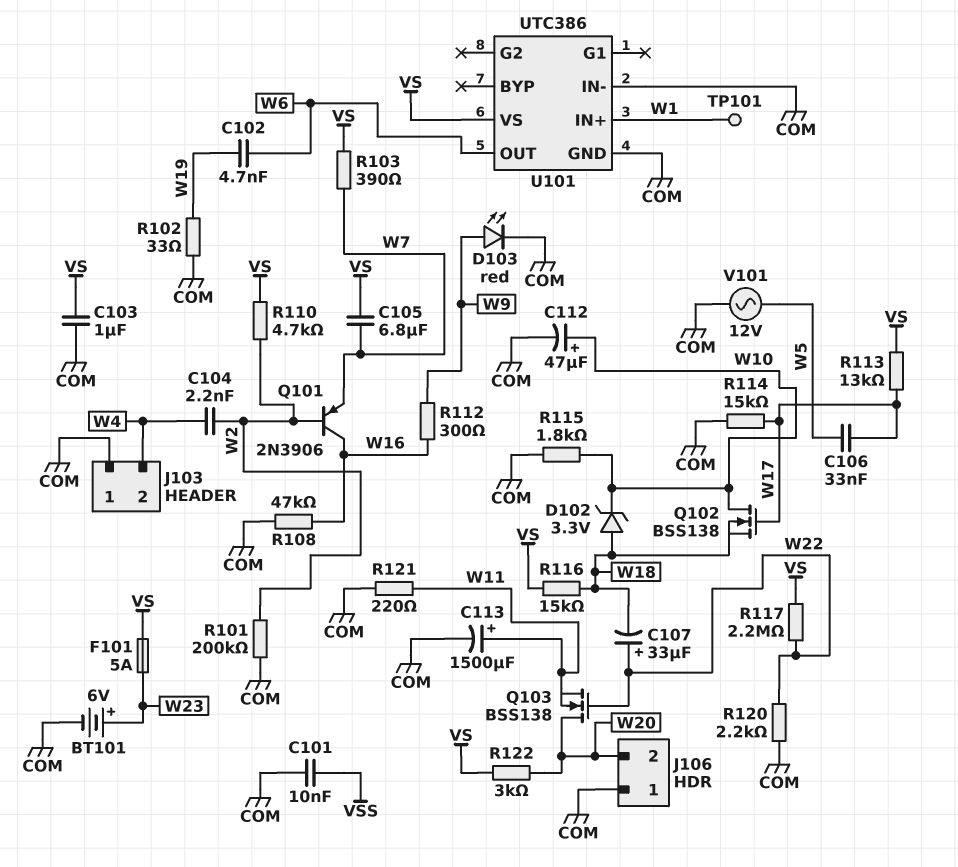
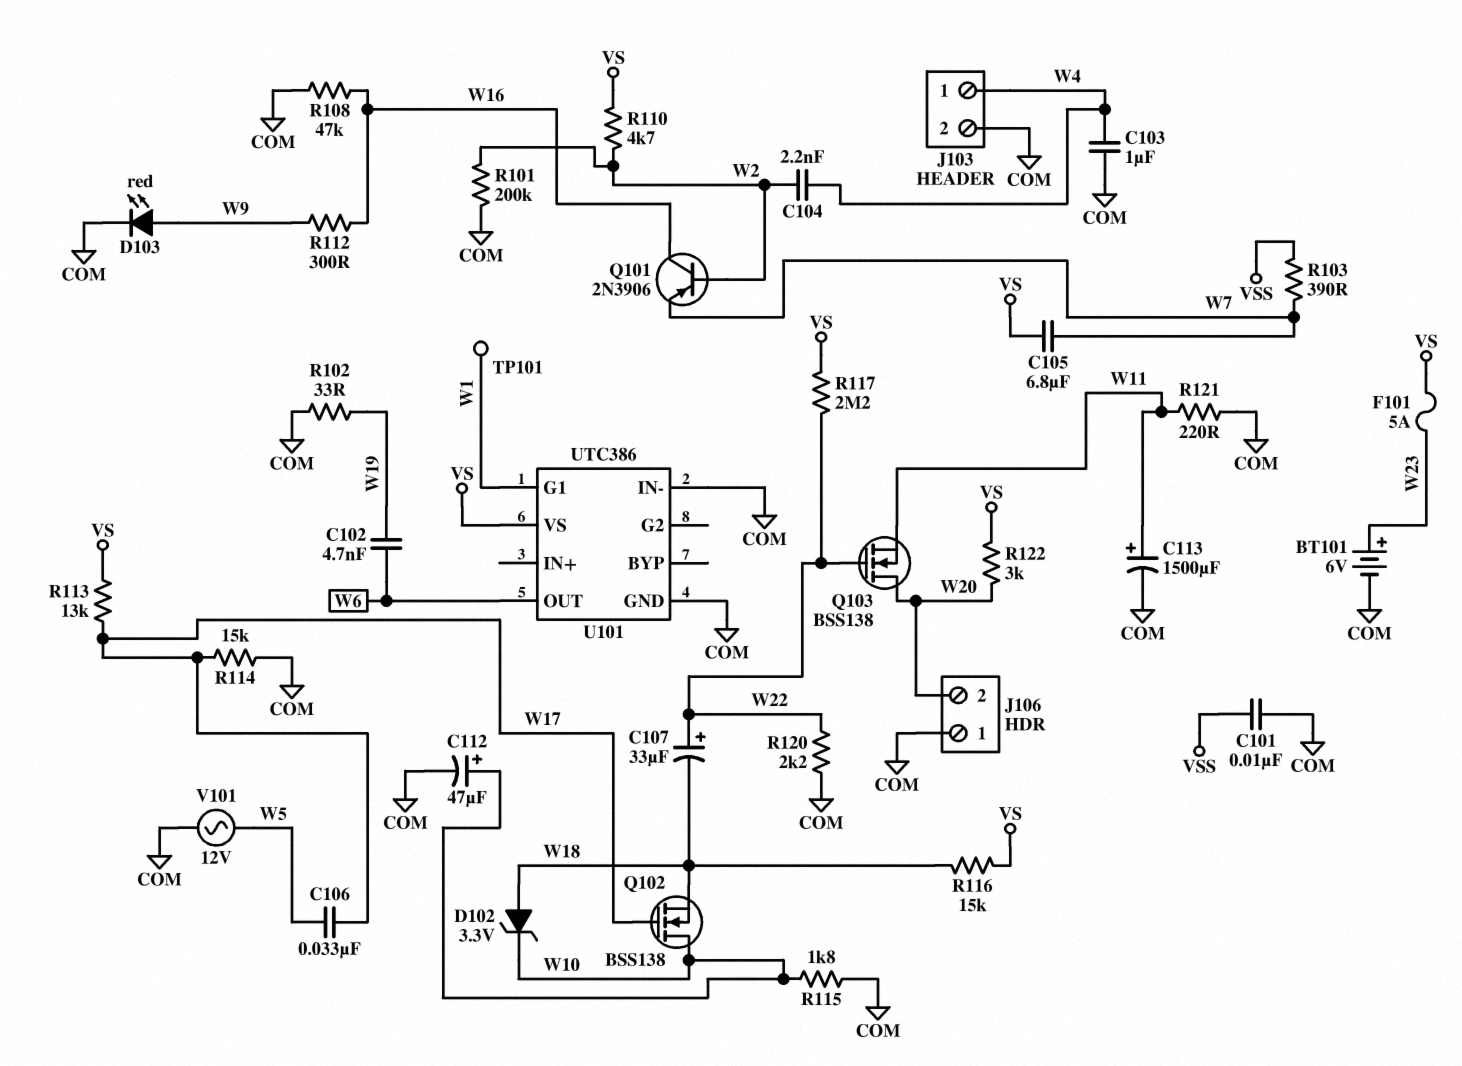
C103: 1uF (COM, VS) -> 1uF (COM, W4)
J103 pin 1: COM -> W4
J103 pin 2: W4 -> COM
R103: 390 (VS, W7) -> 390 (VSS, W7)
U101 pin G1: none -> W1
U101 pin IN+: W1 -> none

